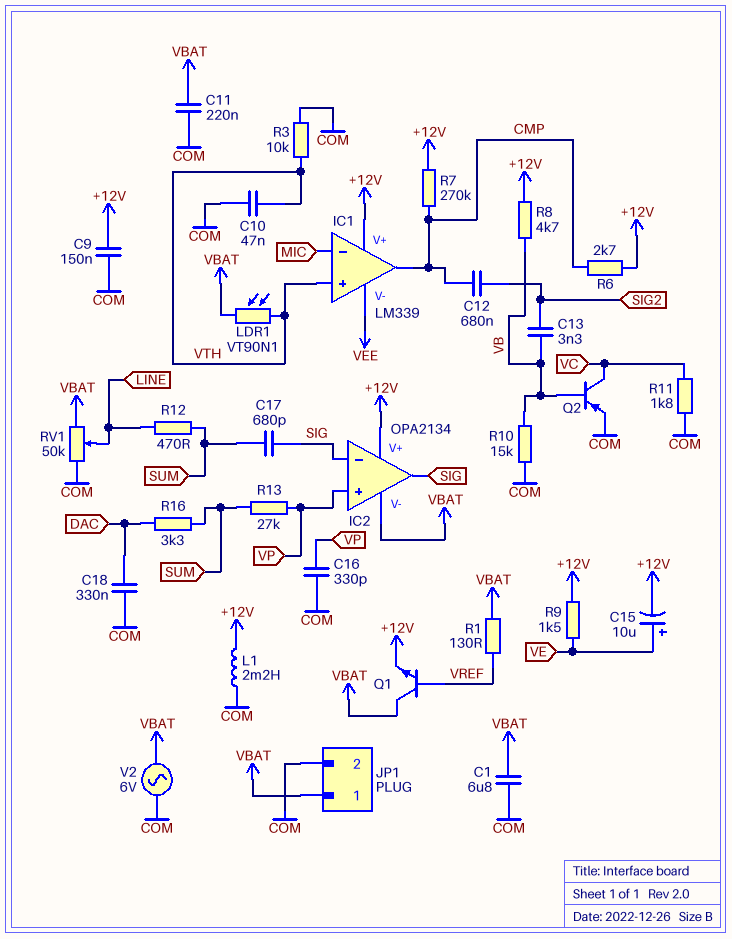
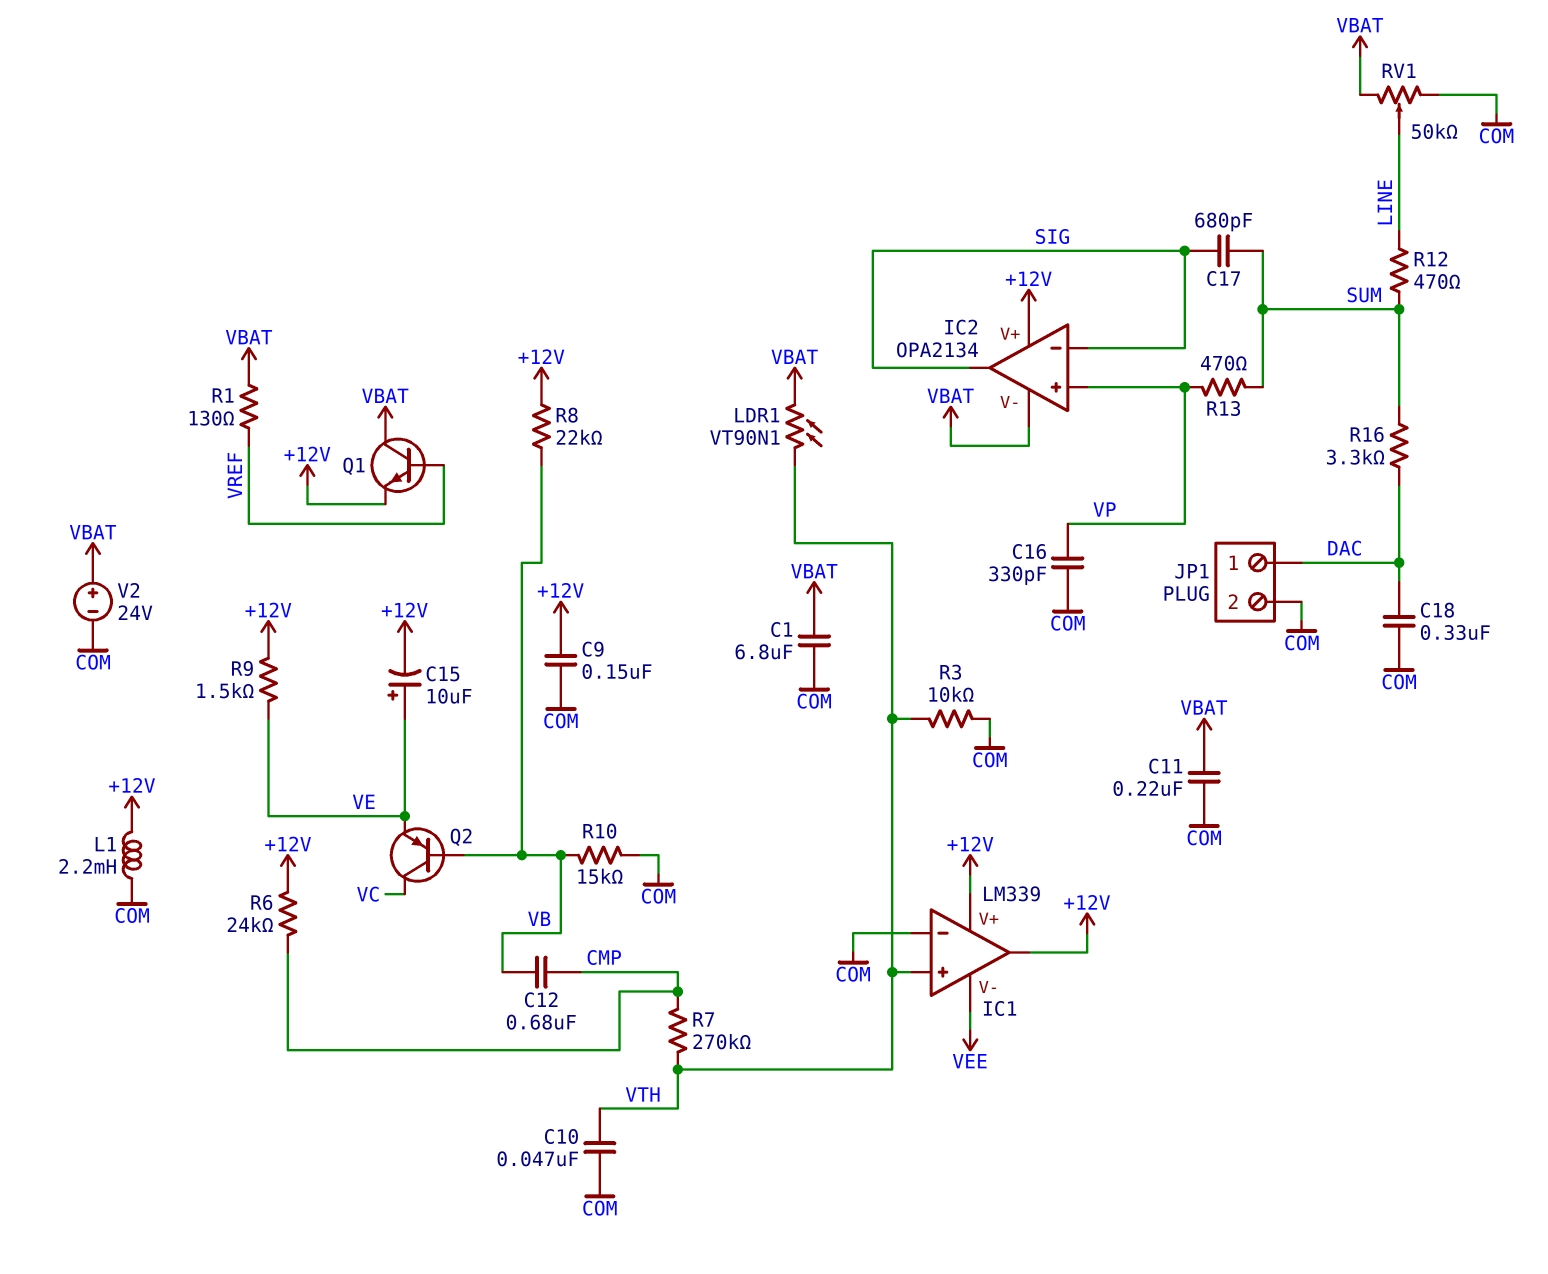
C12: 680nF (CMP, SIG2) -> 680nF (CMP, VB)
C13: 3.3nF (SIG2, VB) -> none
IC1 pin in-: MIC -> COM
IC1 pin out: CMP -> +12V
JP1 pin 1: VBAT -> DAC
Q2: PNP (B VB, C VC, E COM) -> PNP (B VB, C VC, E VE)
R6: 2.7k (+12V, CMP) -> 24k (+12V, CMP)
R7: 270k (+12V, CMP) -> 270k (CMP, VTH)
R8: 4.7k (+12V, VB) -> 22k (+12V, VB)
R11: 1.8k (COM, VC) -> none
R13: 27k (SUM, VP) -> 470 (SUM, VP)
V2: AC 6V (COM, VBAT) -> 24V (plus VBAT, minus COM)

